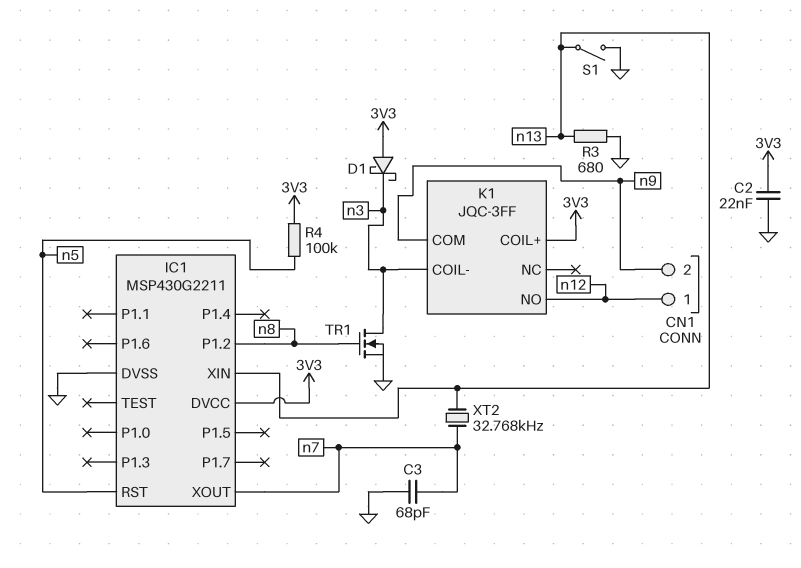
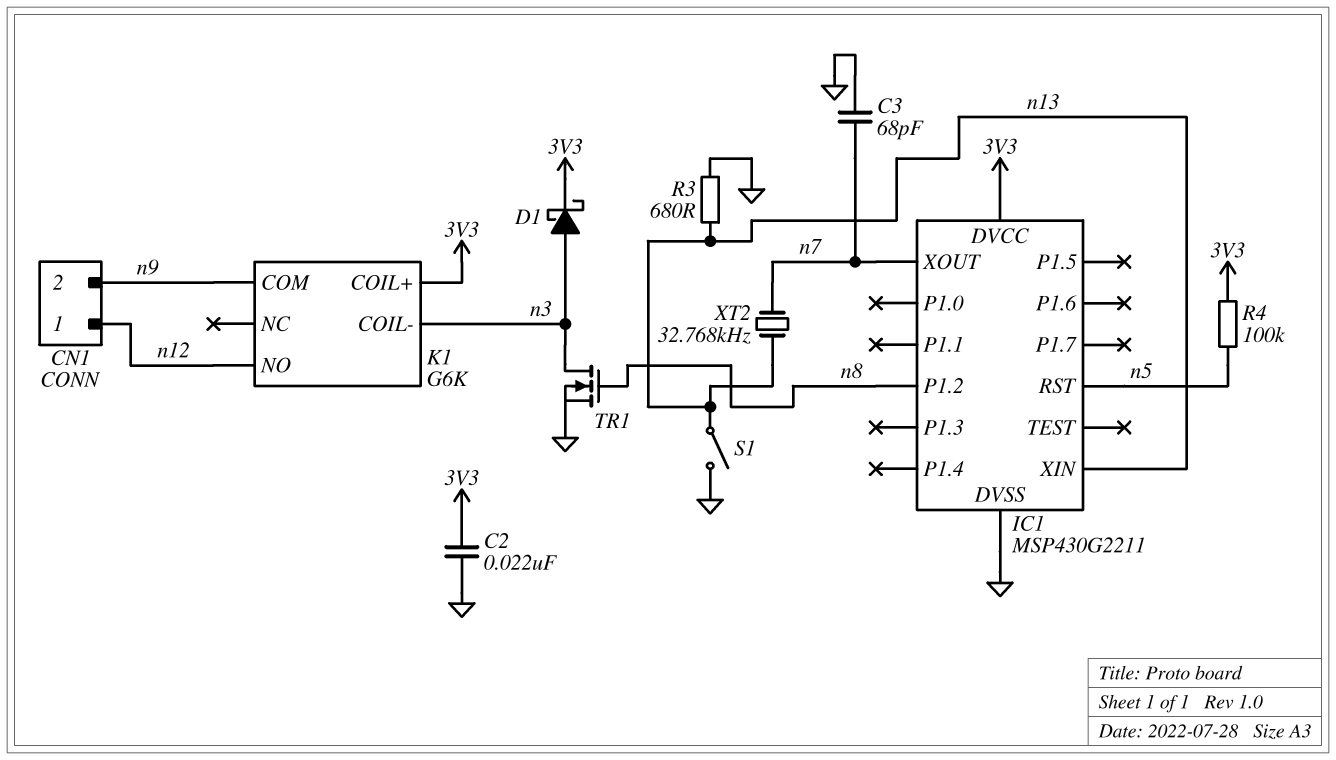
D1: schottky (A 3V3, K n3) -> schottky (A n3, K 3V3)
K1: JQC-3FF -> G6K

